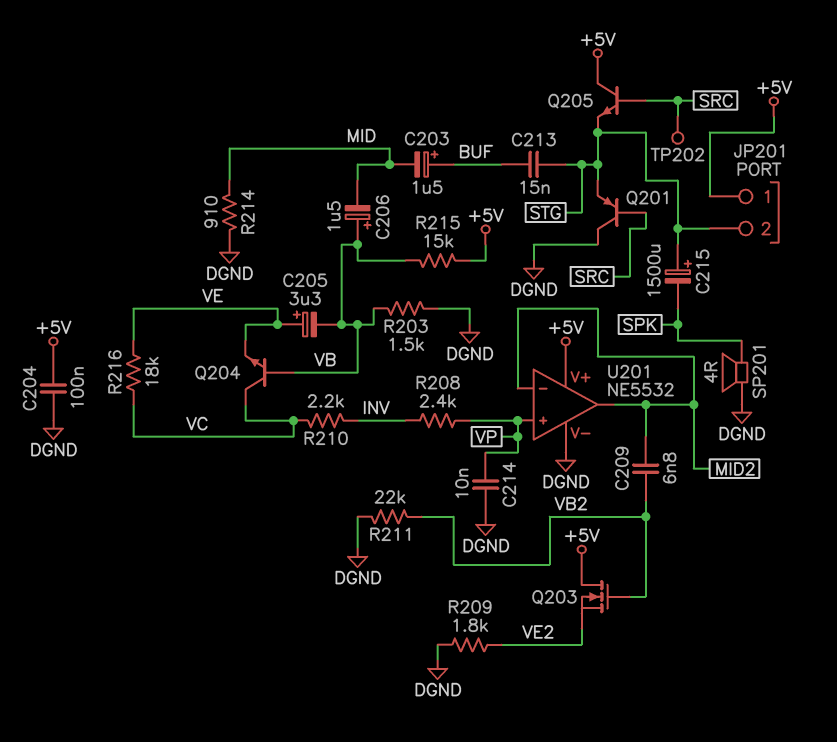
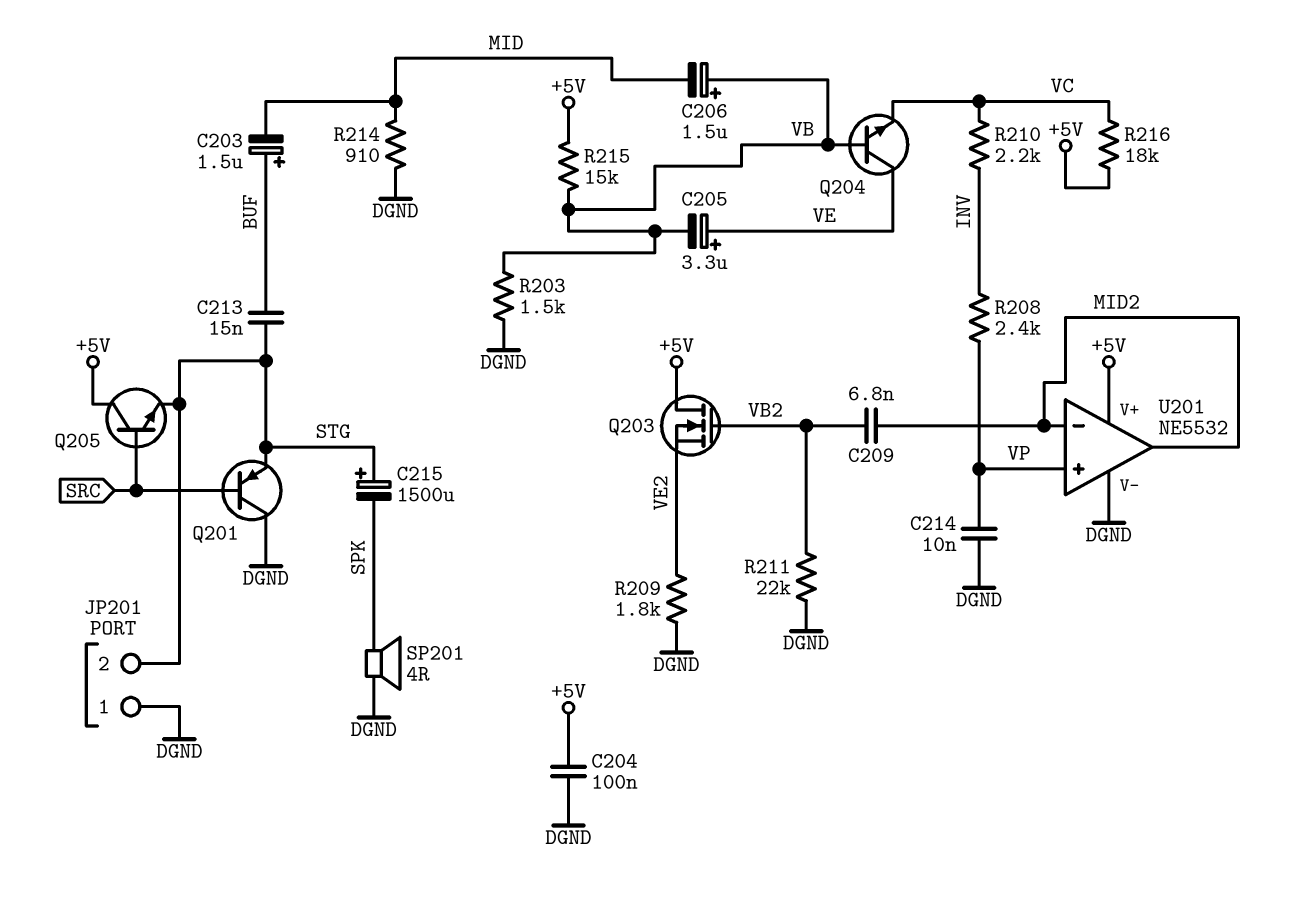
JP201 pin 1: +5V -> DGND
Q204: NPN (B VB, C VC, E VE) -> NPN (B VB, C VE, E VC)
R216: 18k (VC, VE) -> 18k (+5V, VC)
TP202: test point (SRC) -> none

